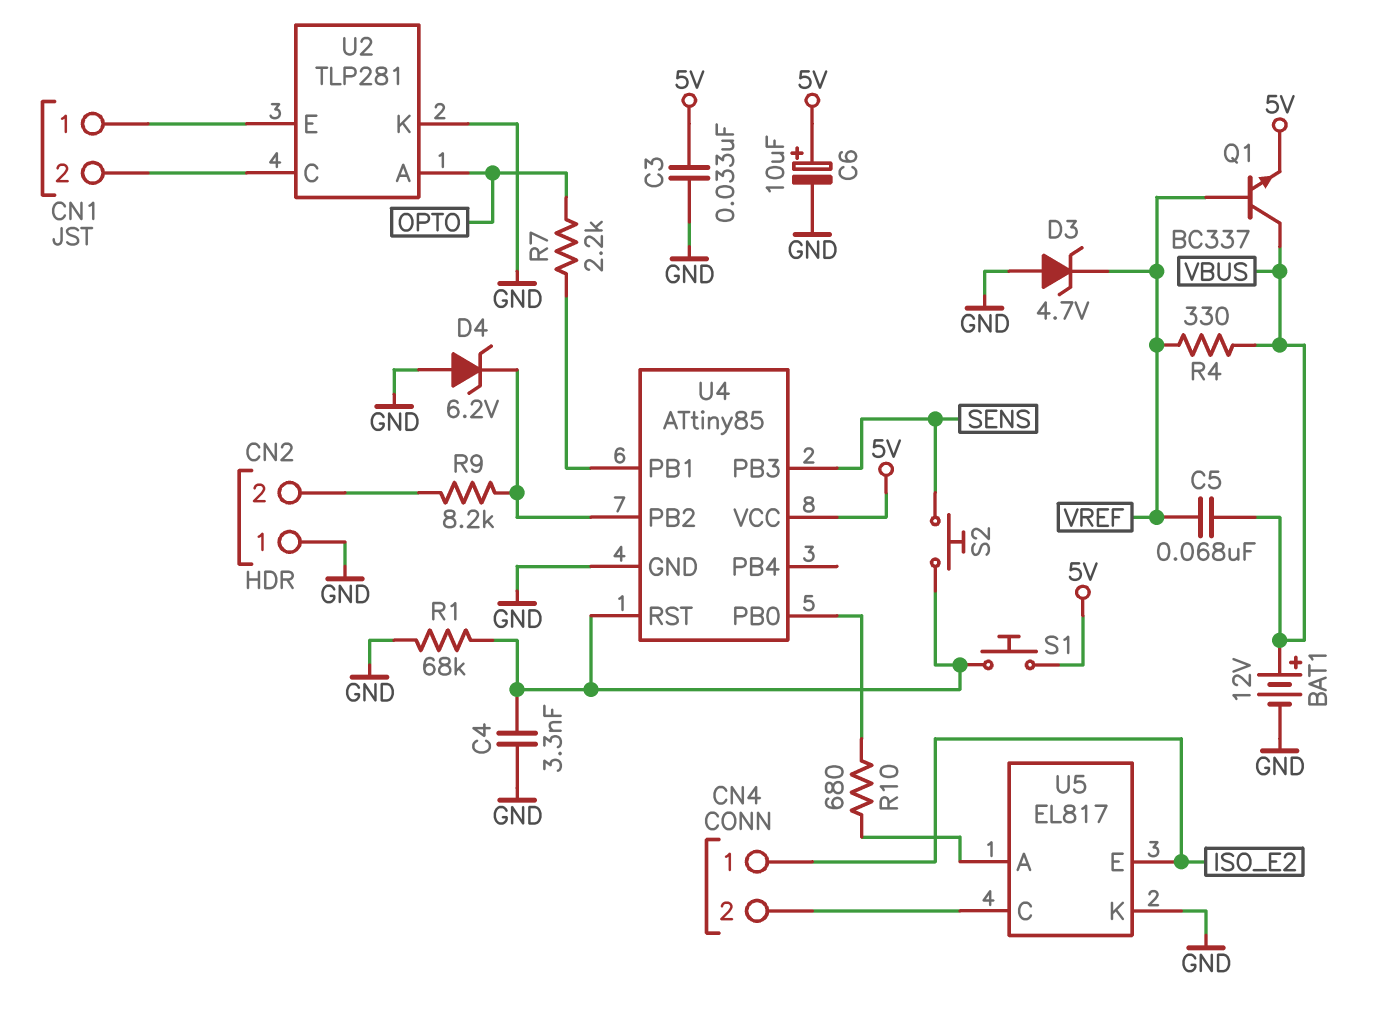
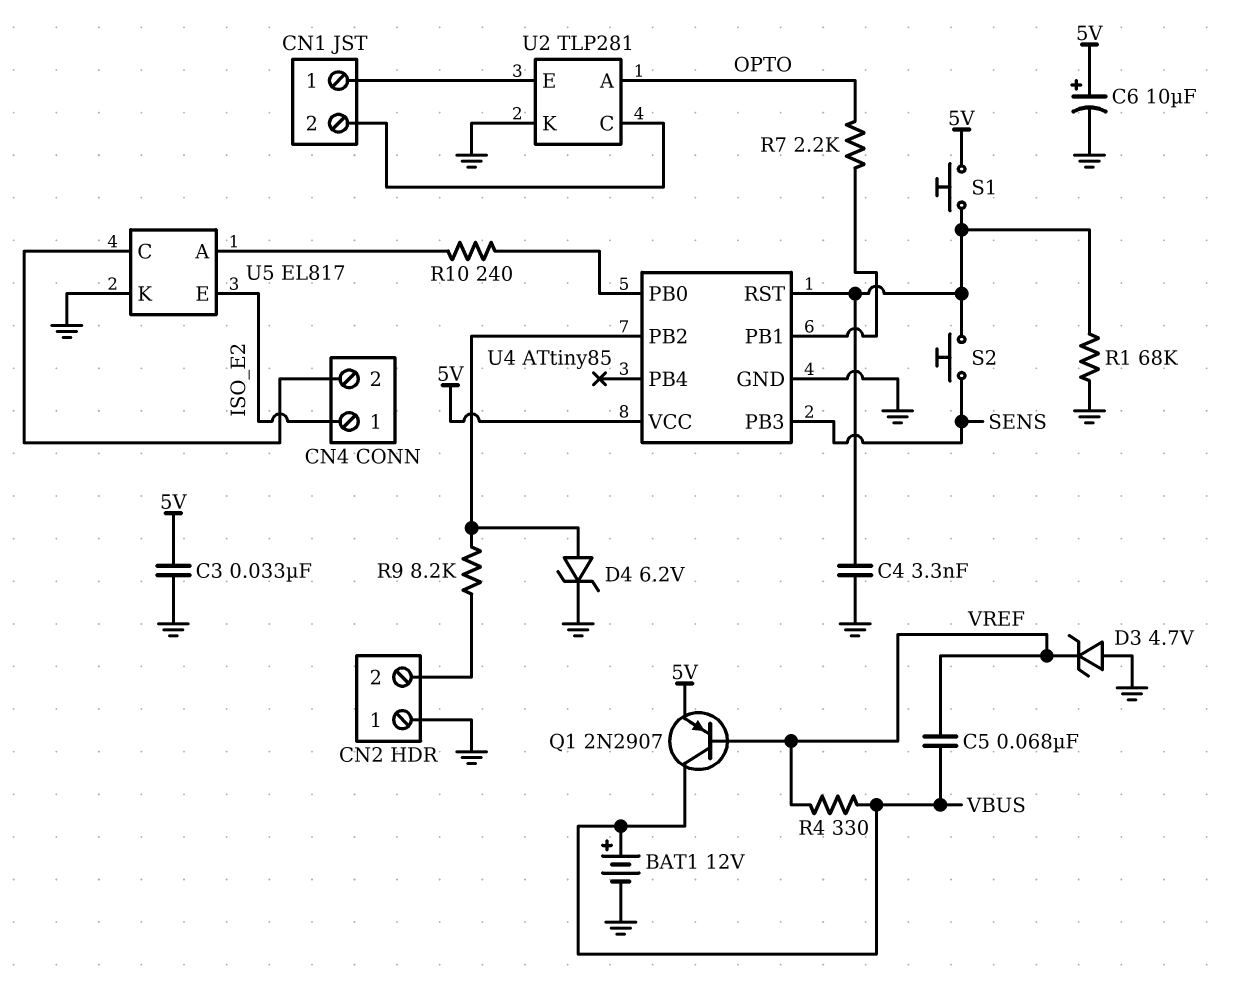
D4: zener 6.2V (A GND, K U4/PB2) -> zener 6.2V (A U4/PB2, K GND)
Q1: NPN BC337 (B VREF, C VBUS, E 5V) -> PNP 2N2907 (B VREF, C VBUS, E 5V)
R10: 680 (U4/PB0, U5/A) -> 240 (U4/PB0, U5/A)

